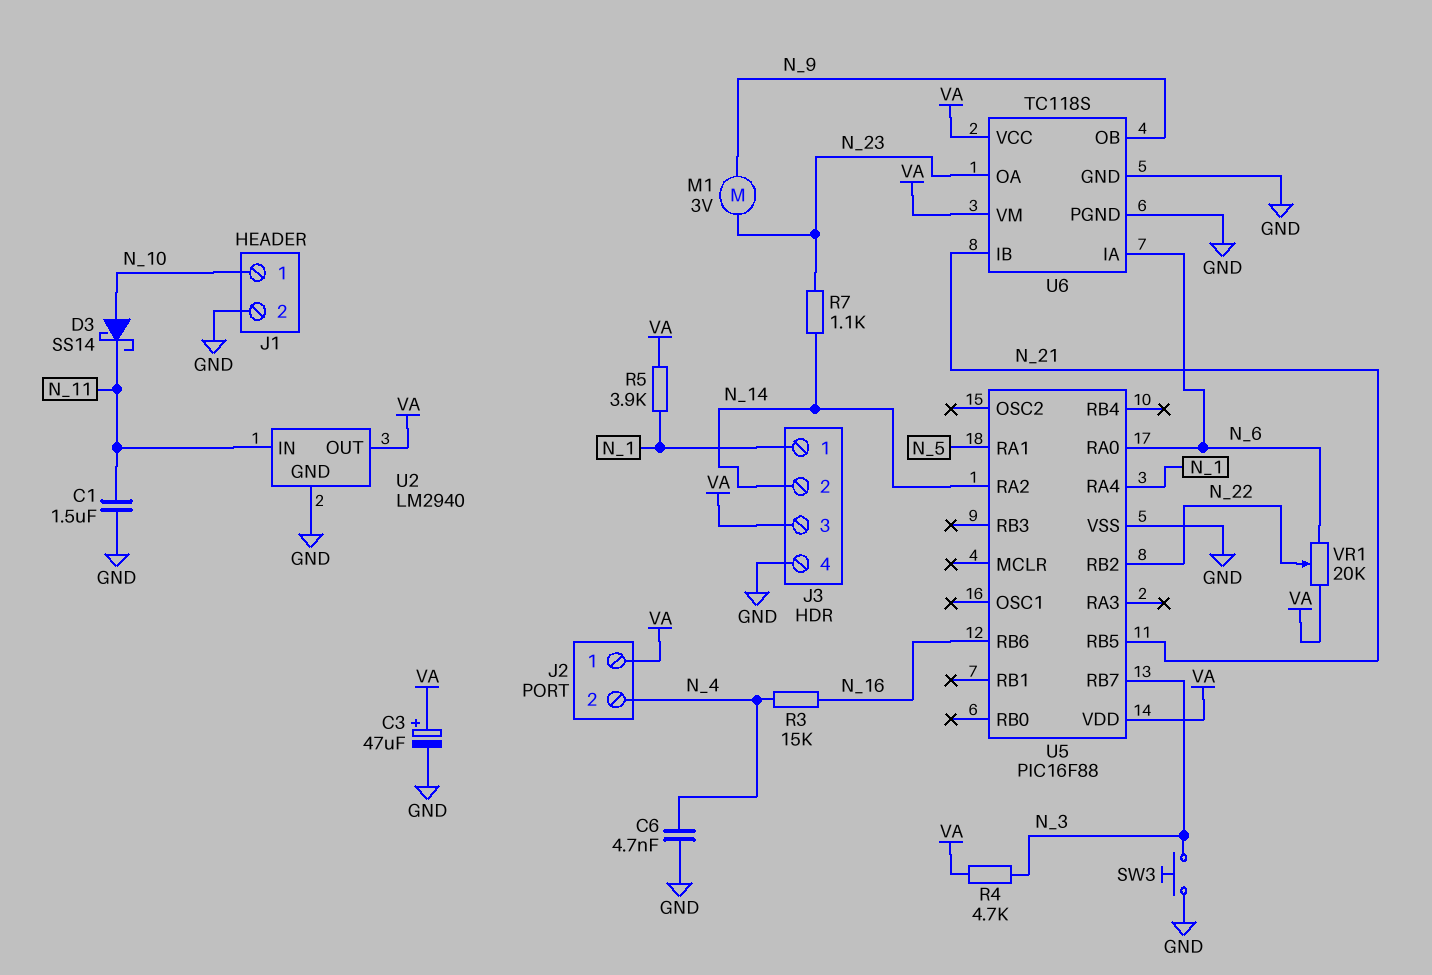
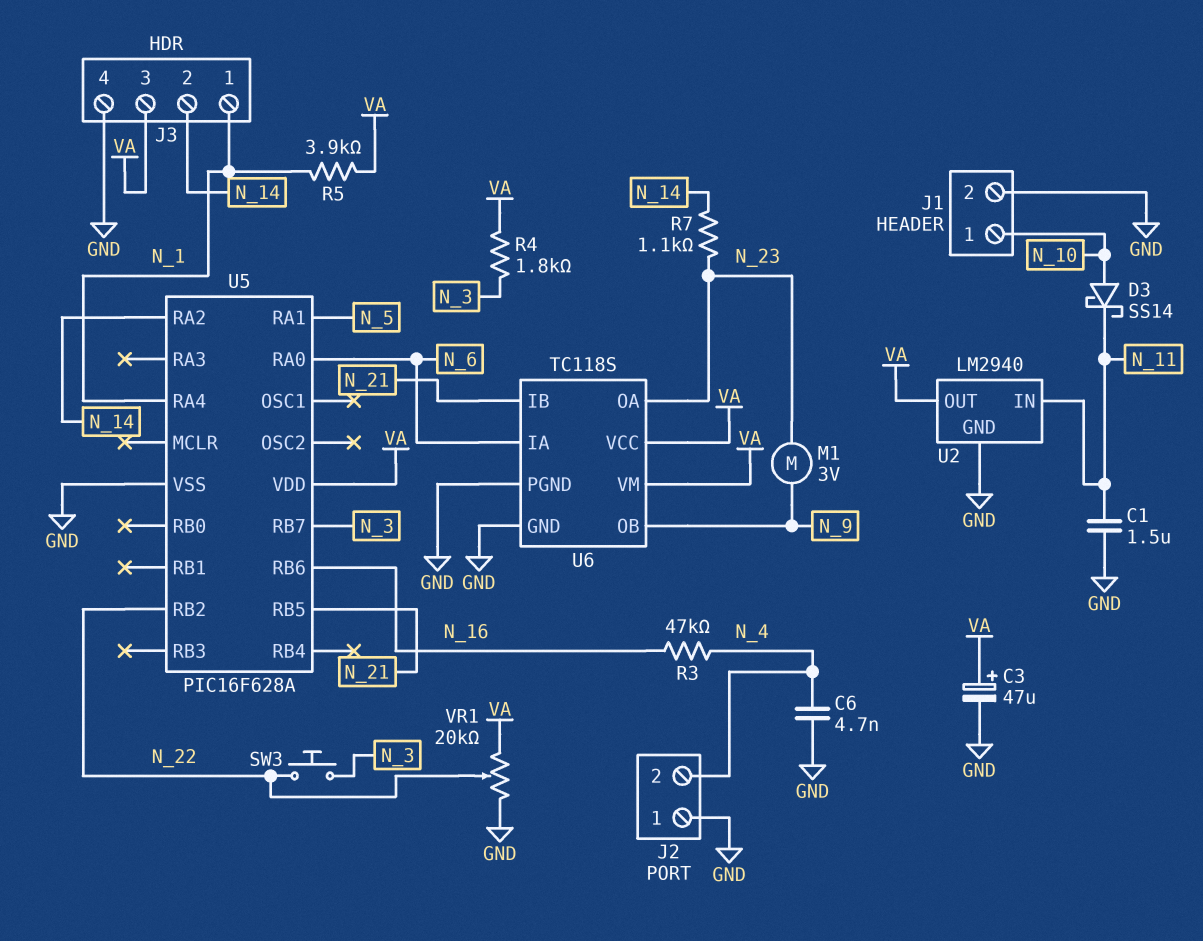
J2 pin 1: VA -> GND
R3: 15k (N_4, N_16) -> 47k (N_4, N_16)
R4: 4.7k (N_3, VA) -> 1.8k (N_3, VA)
SW3: button (GND, N_3) -> button (N_3, N_22)
U5: PIC16F88 -> PIC16F628A
VR1: 20k (N_6, VA, wiper N_22) -> 20k (GND, VA, wiper N_22)

